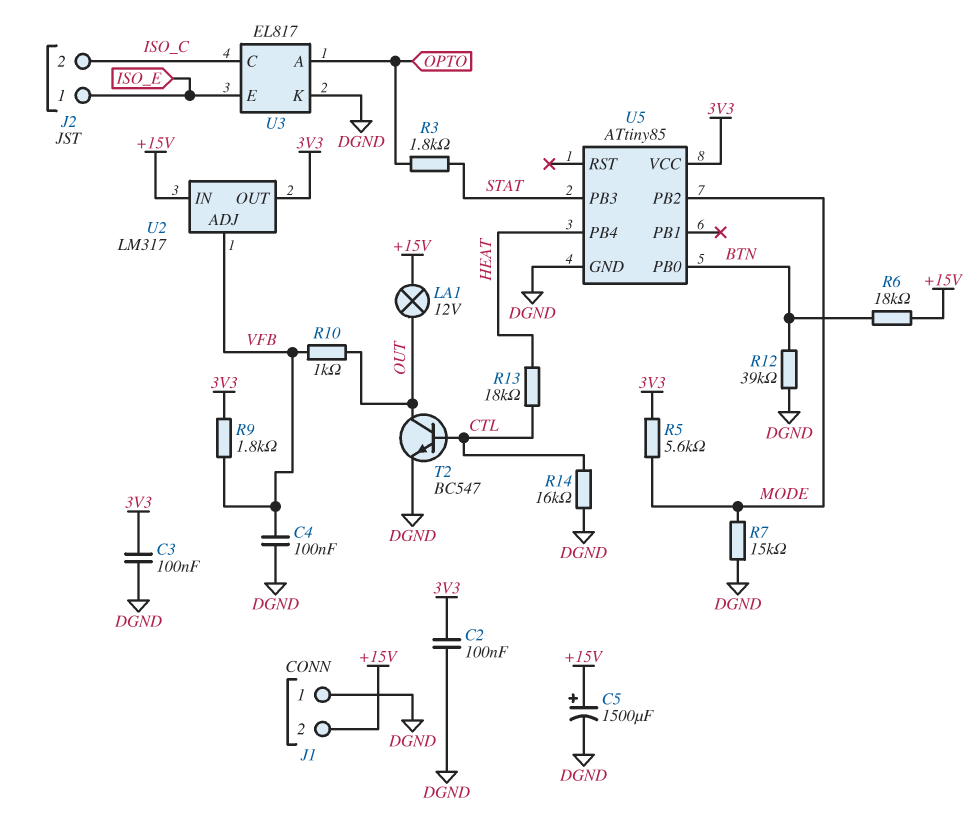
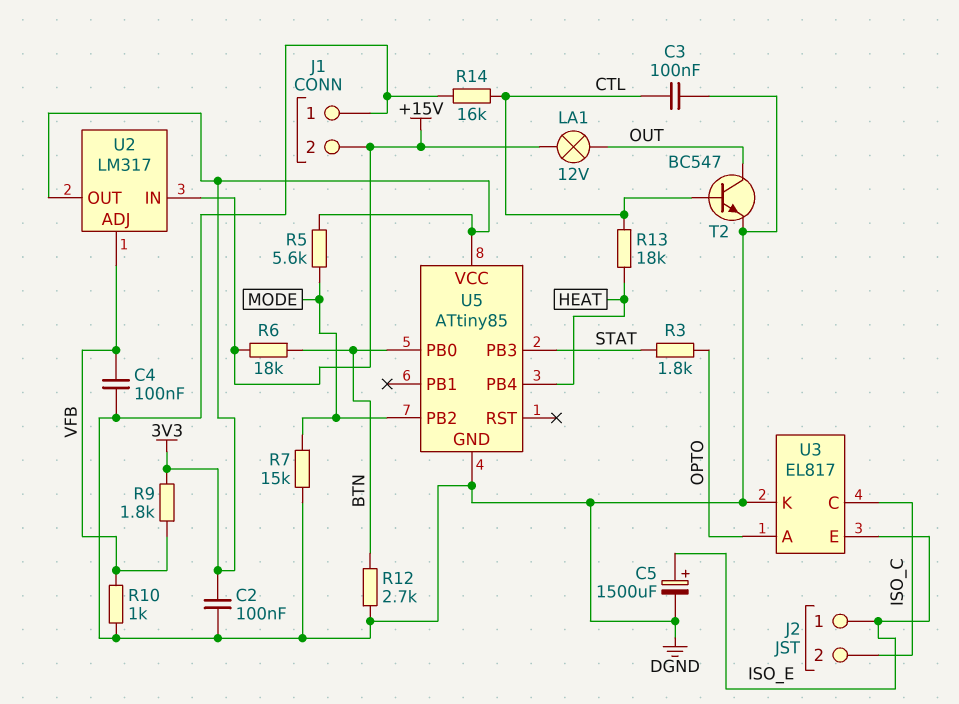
C3: 100nF (3V3, DGND) -> 100nF (CTL, DGND)
C5: 1500uF (plus +15V, minus DGND) -> 1500uF (plus ISO_E, minus DGND)
R10: 1k (OUT, VFB) -> 1k (DGND, VFB)
R12: 39k (BTN, DGND) -> 2.7k (BTN, DGND)

